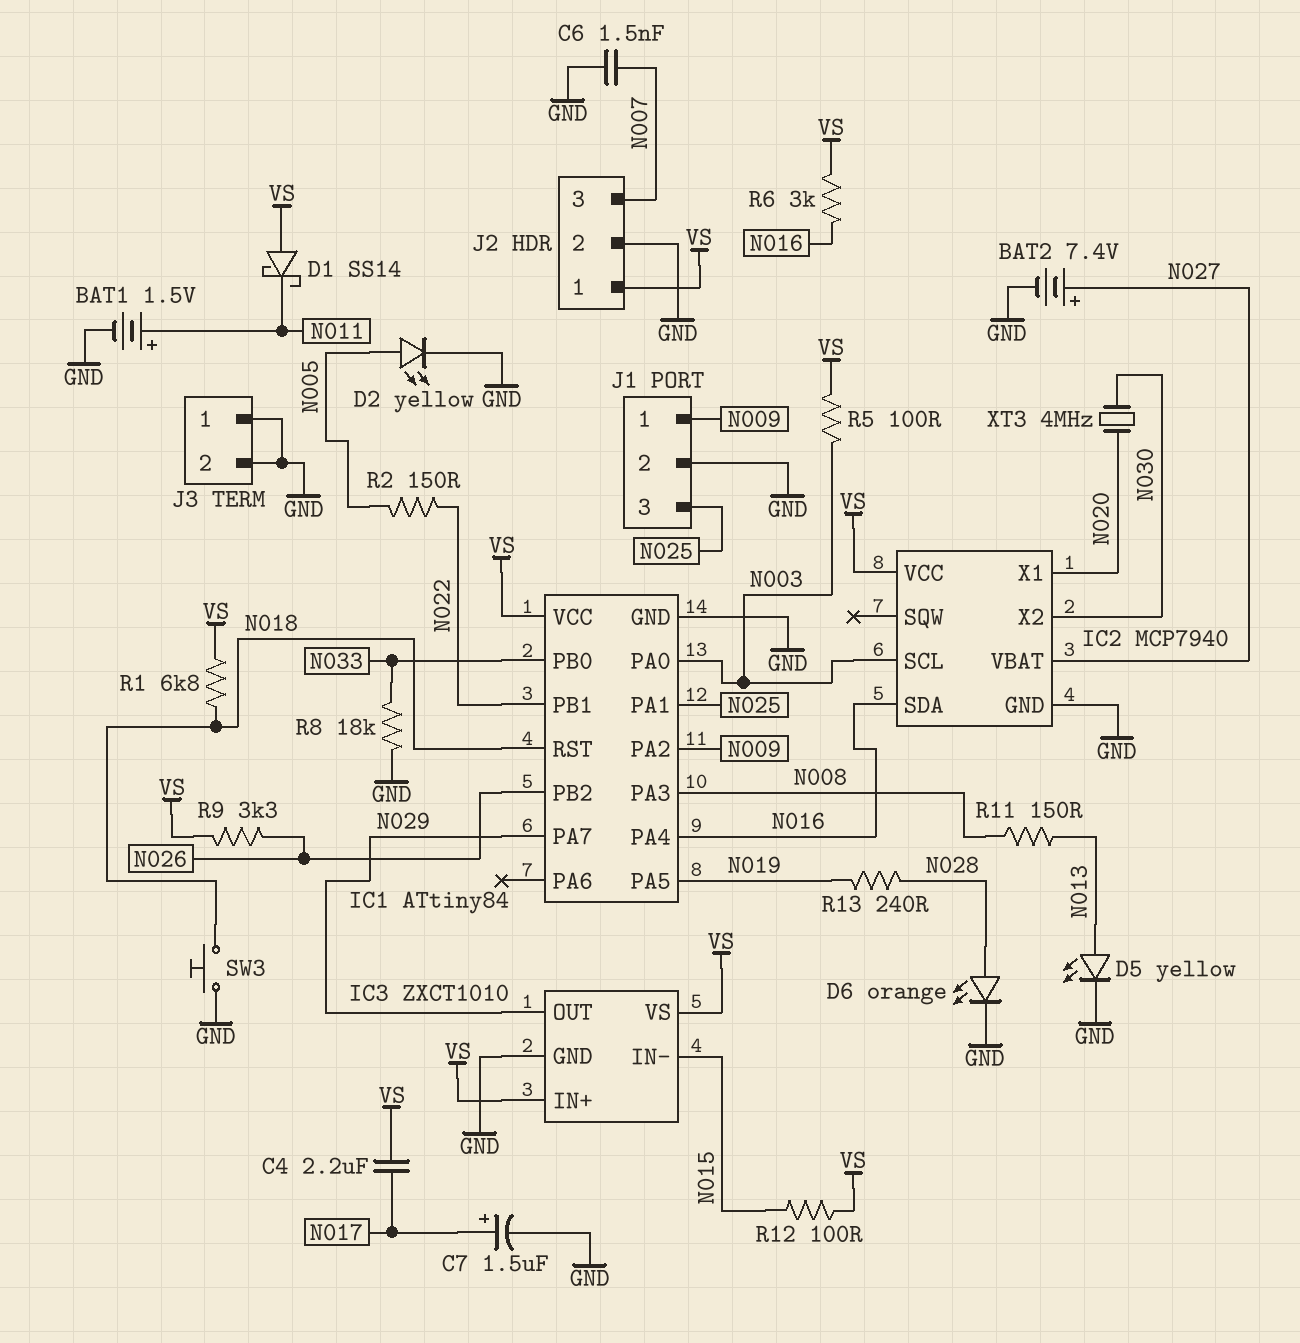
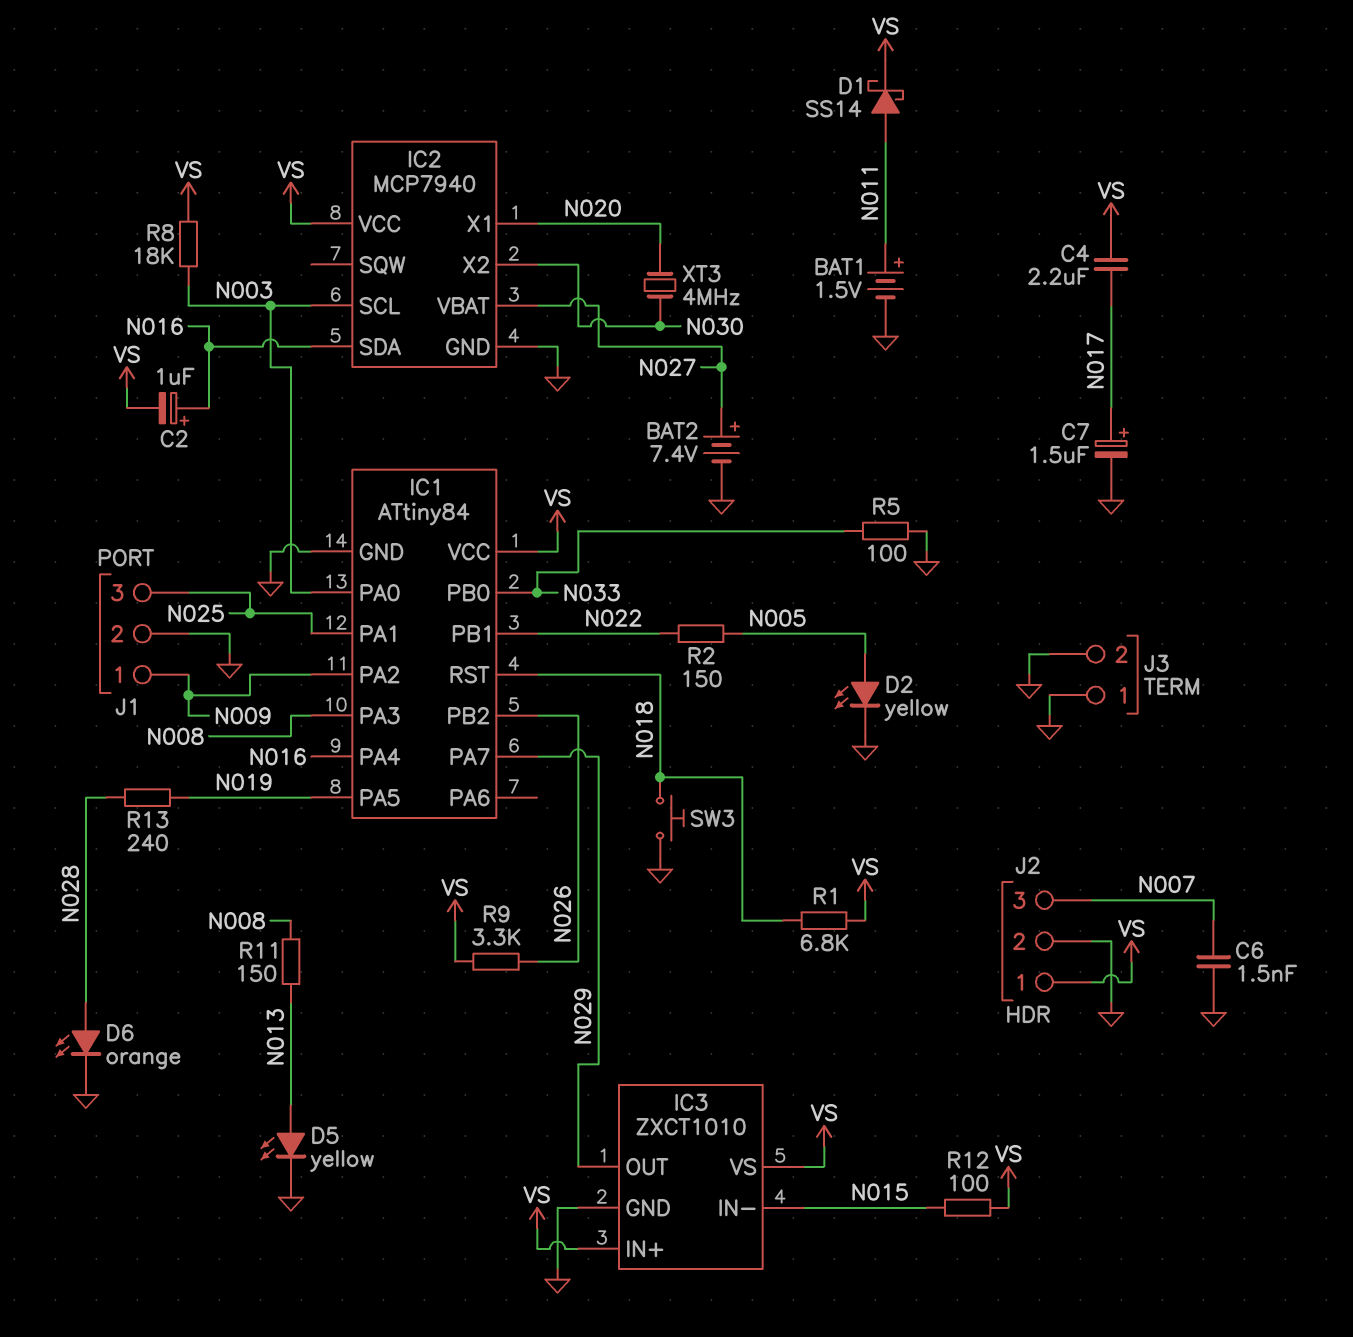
C2: none -> 1uF (plus N016, minus VS)
D1: schottky SS14 (A VS, K N011) -> schottky SS14 (A N011, K VS)
R5: 100 (N003, VS) -> 100 (GND, N033)
R6: 3k (N016, VS) -> none
R8: 18k (GND, N033) -> 18k (N003, VS)

